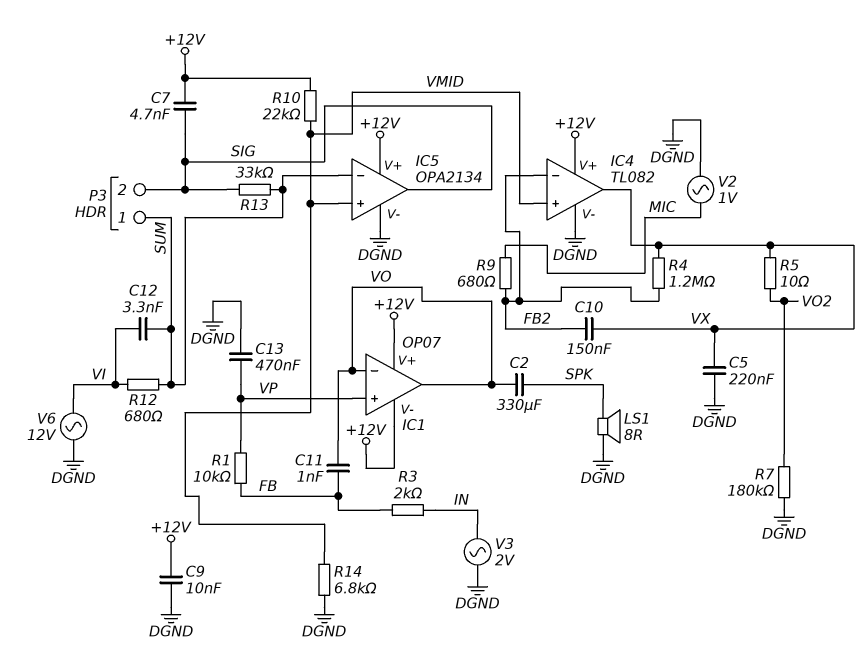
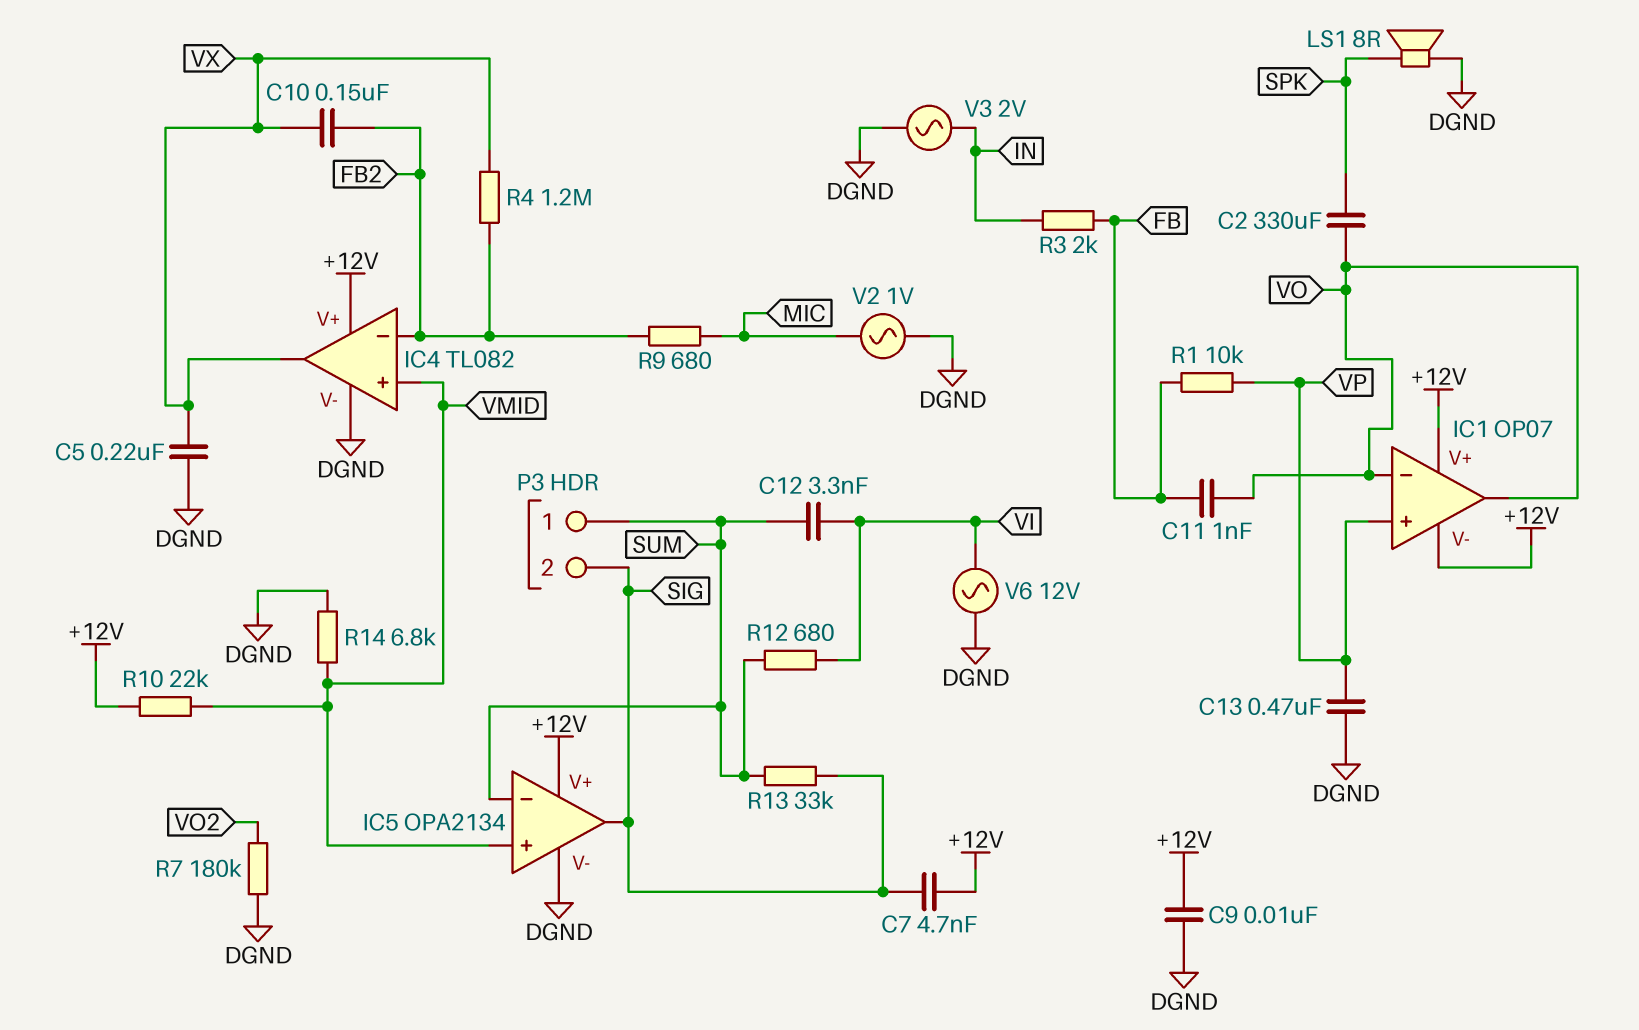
R5: 10 (VO2, VX) -> none

